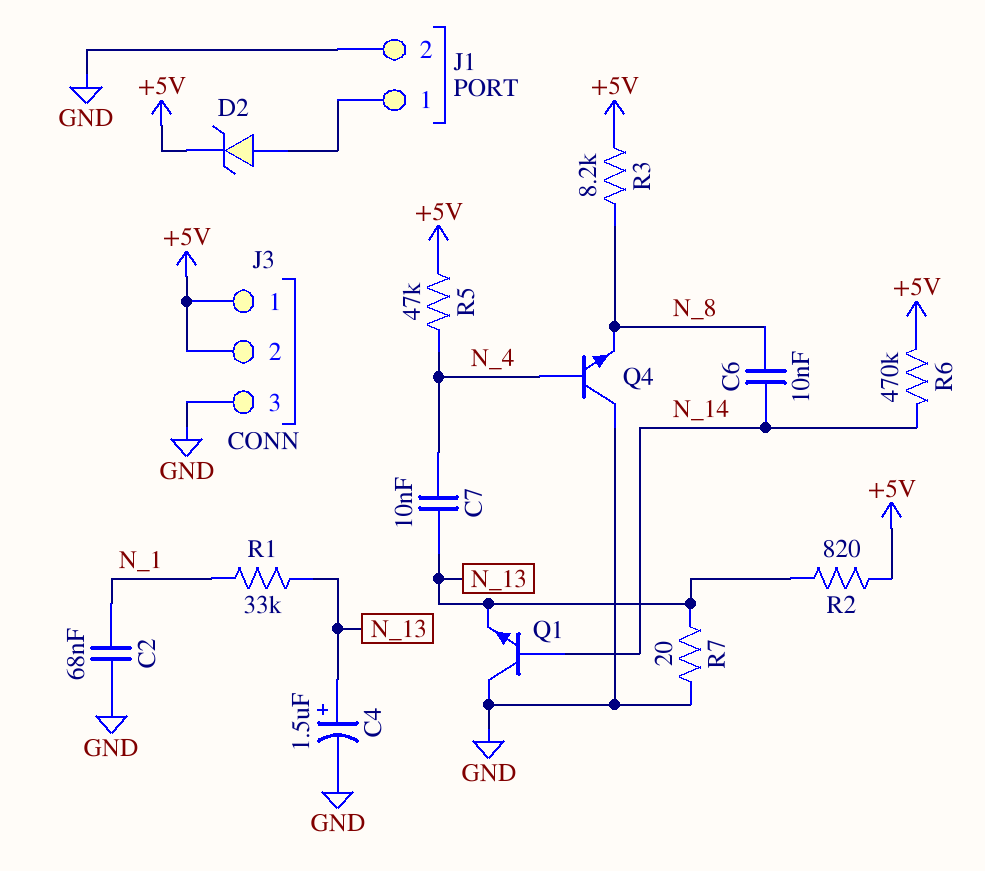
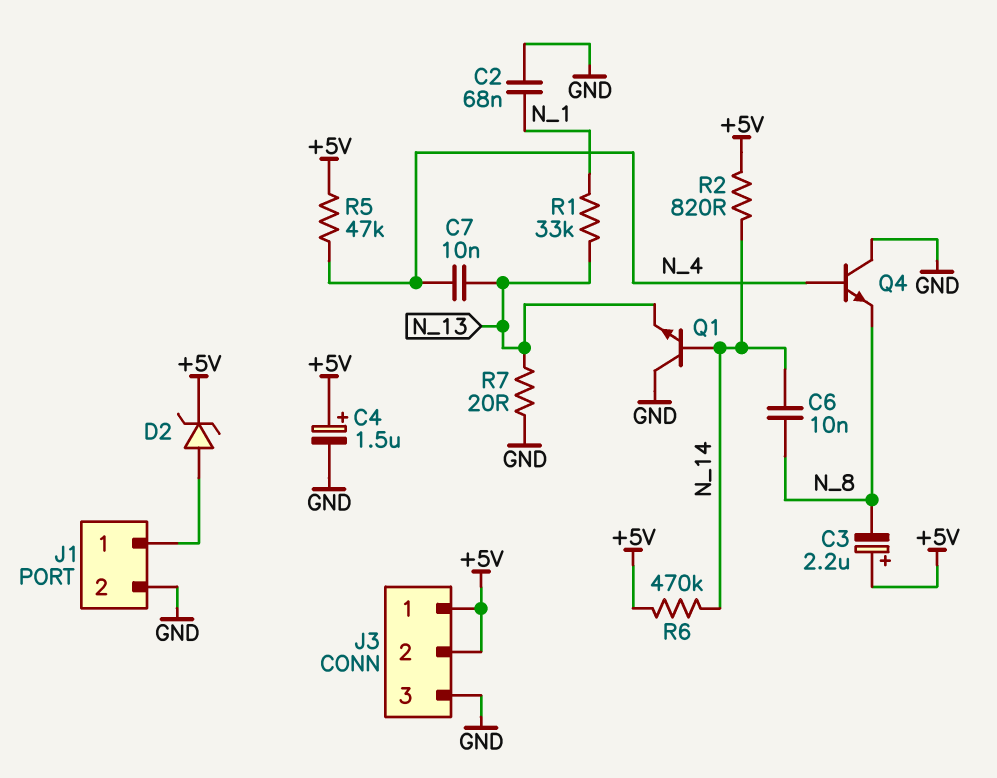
C3: none -> 2.2uF (plus +5V, minus N_8)
C4: 1.5uF (plus N_13, minus GND) -> 1.5uF (plus +5V, minus GND)
R2: 820 (+5V, N_13) -> 820 (+5V, N_14)
R3: 8.2k (+5V, N_8) -> none

